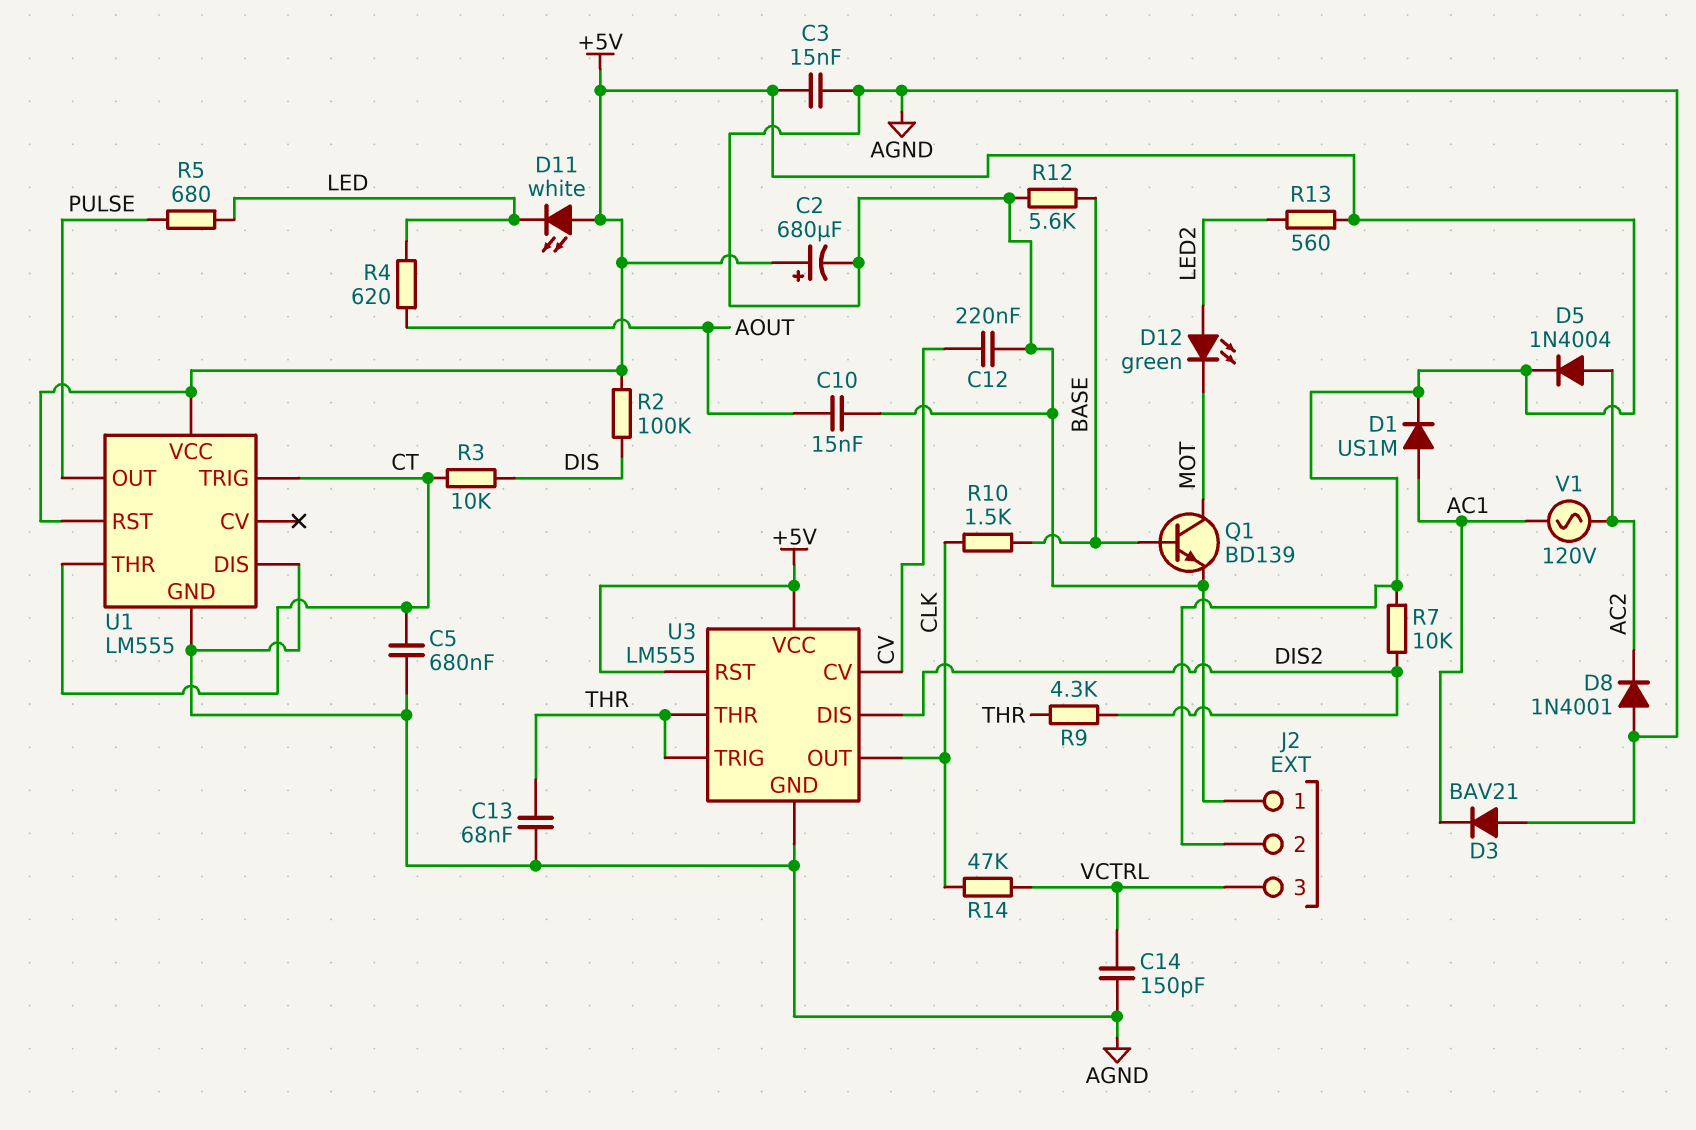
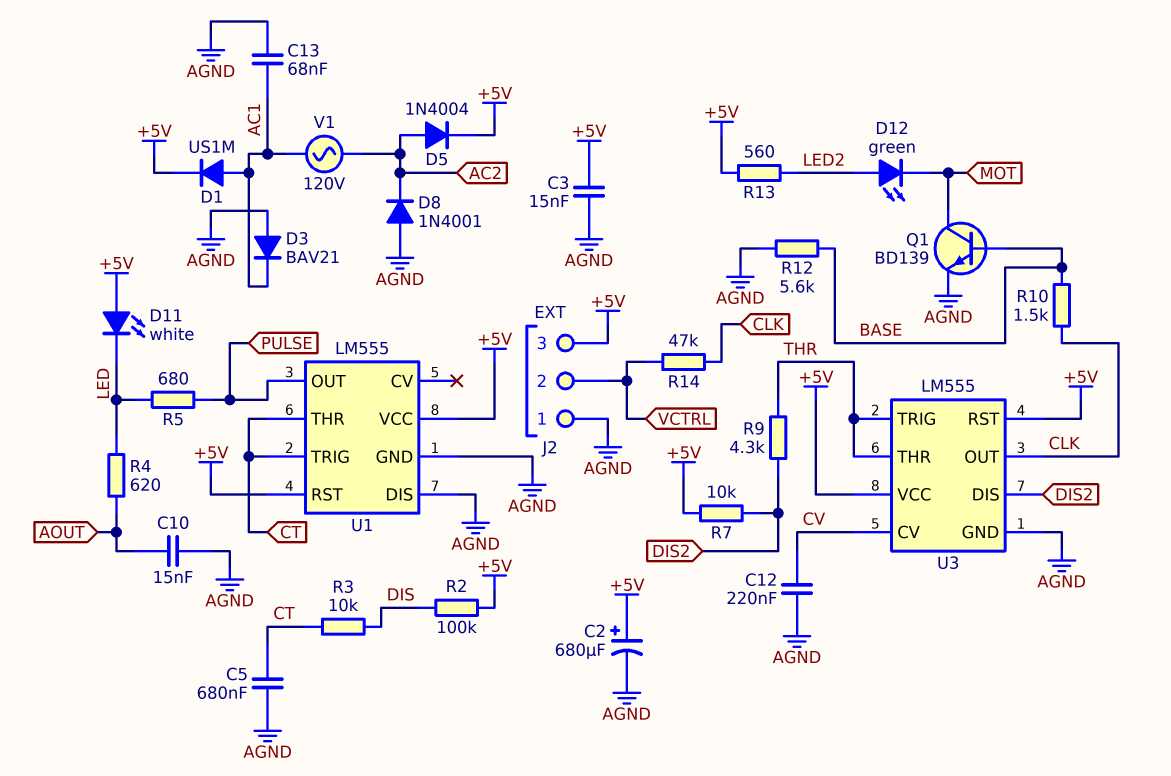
C13: 68nF (AGND, THR) -> 68nF (AC1, AGND)
C14: 150pF (AGND, VCTRL) -> none
J2 pin 2: +5V -> VCTRL
J2 pin 3: VCTRL -> +5V

